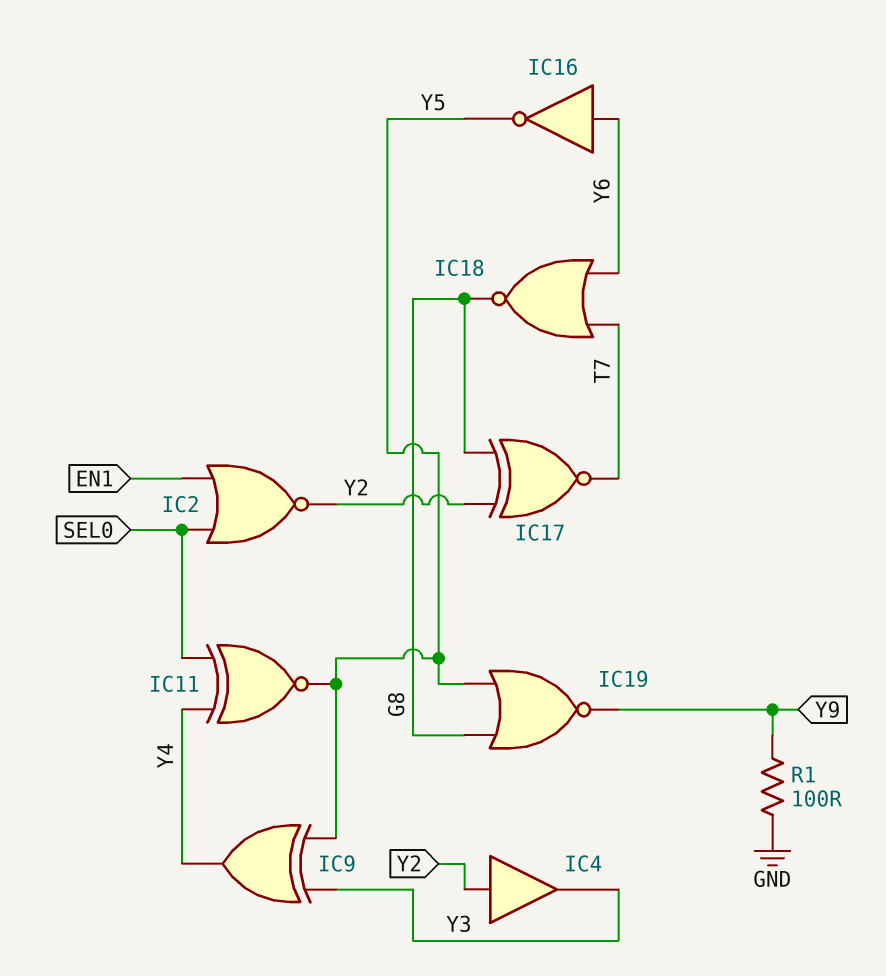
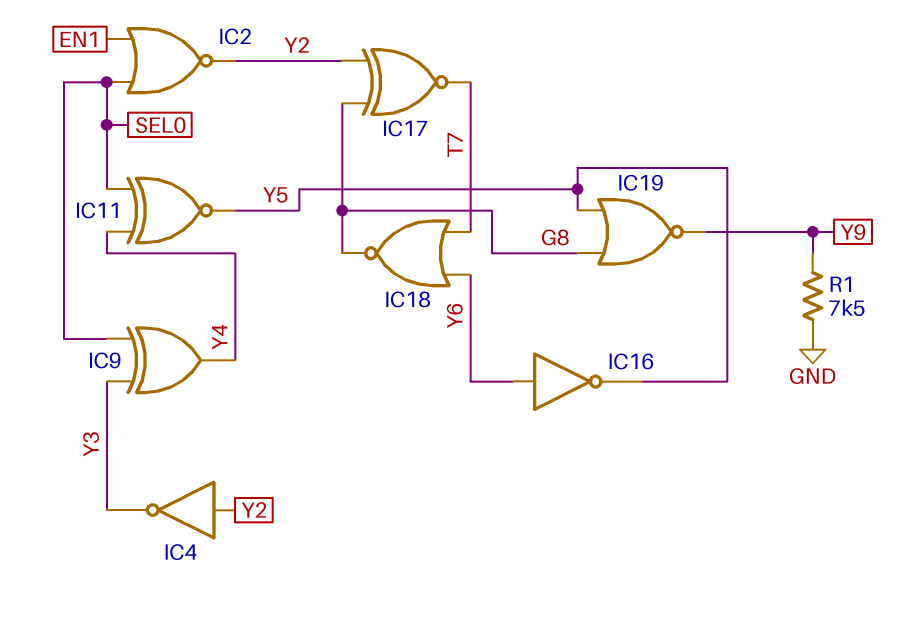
IC4: buffer (in Y2, out Y3) -> NOT (in Y2, out Y3)
IC9: XOR (in Y3, in Y5, out Y4) -> XOR (in SEL0, in Y3, out Y4)
R1: 100 (GND, Y9) -> 7.5k (GND, Y9)

